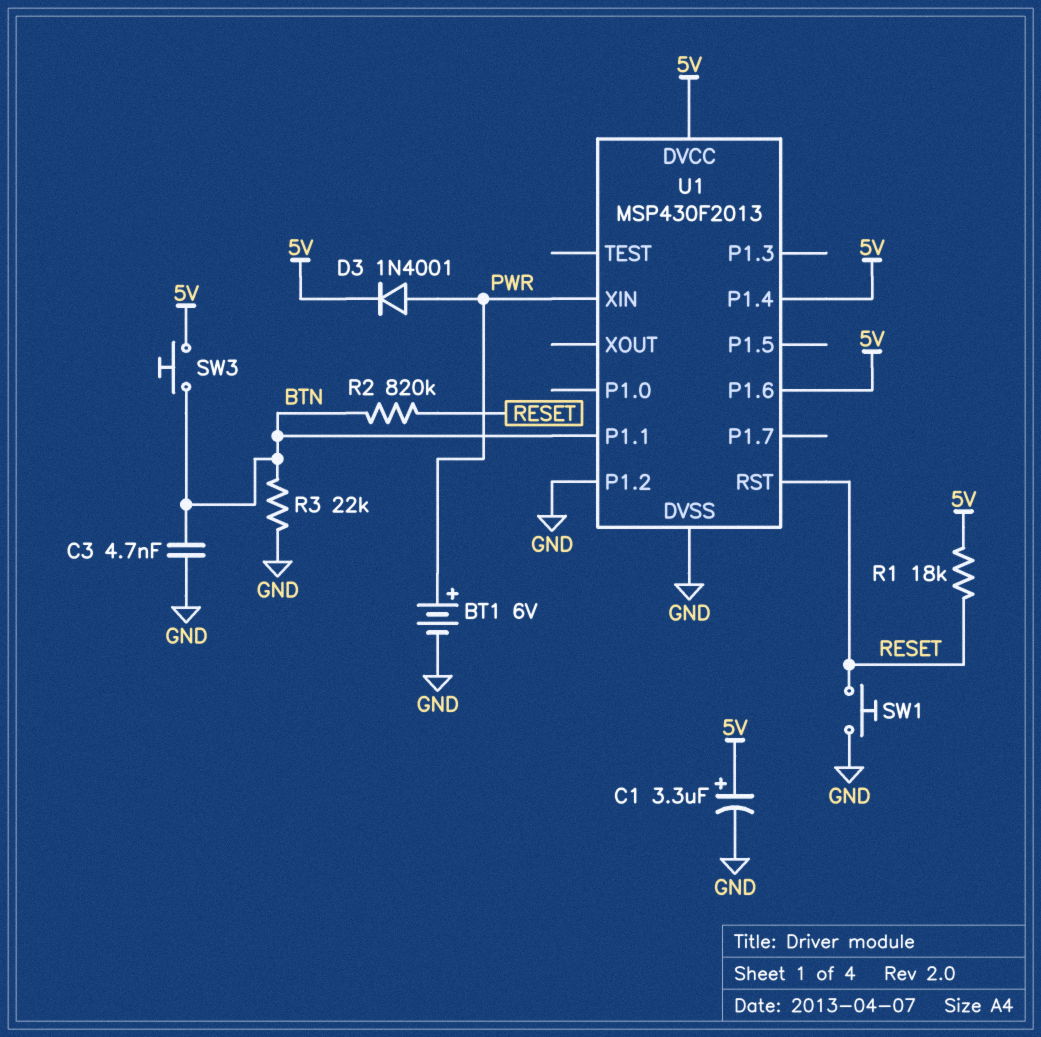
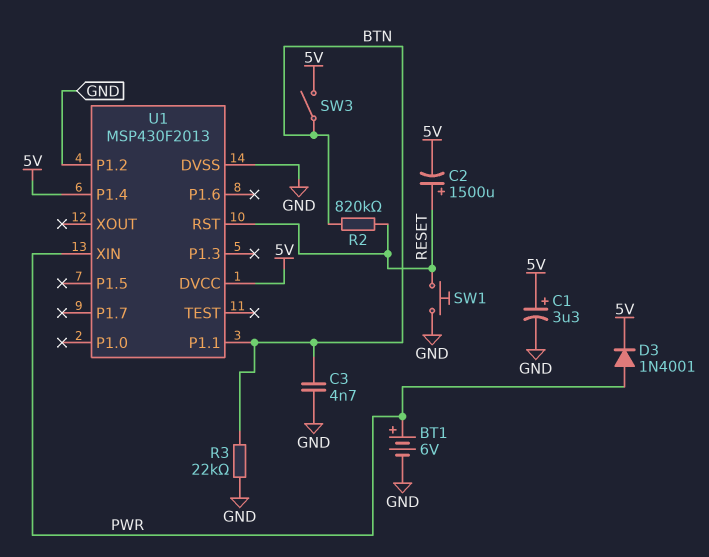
C2: none -> 1500uF (plus RESET, minus 5V)
R1: 18k (5V, RESET) -> none
SW3: button (5V, BTN) -> switch (5V, BTN)
U1 pin P1.6: 5V -> none

